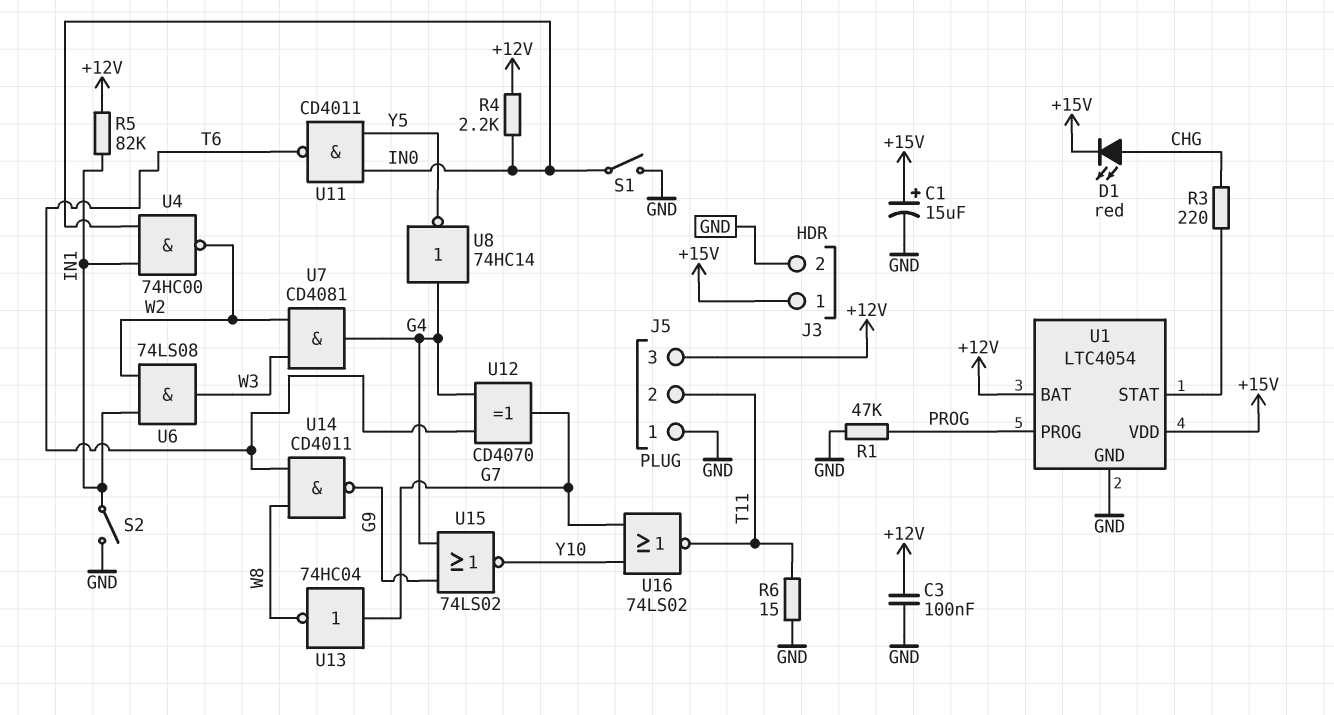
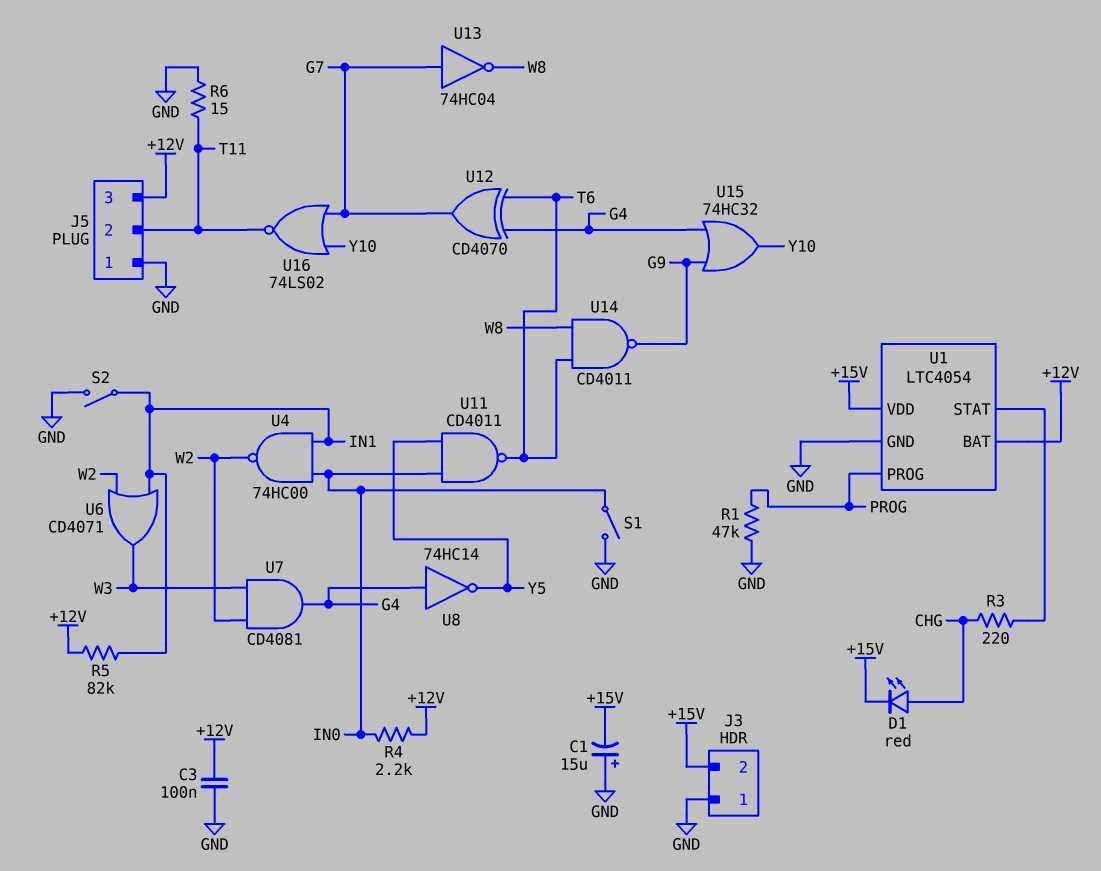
C1: 15uF (plus +15V, minus GND) -> 15uF (plus GND, minus +15V)
J3 pin 1: +15V -> GND
J3 pin 2: GND -> +15V
U6: AND 74LS08 (in IN1, in W2, out W3) -> OR CD4071 (in IN1, in W2, out W3)
U15: NOR 74LS02 (in G4, in G9, out Y10) -> OR 74HC32 (in G4, in G9, out Y10)

